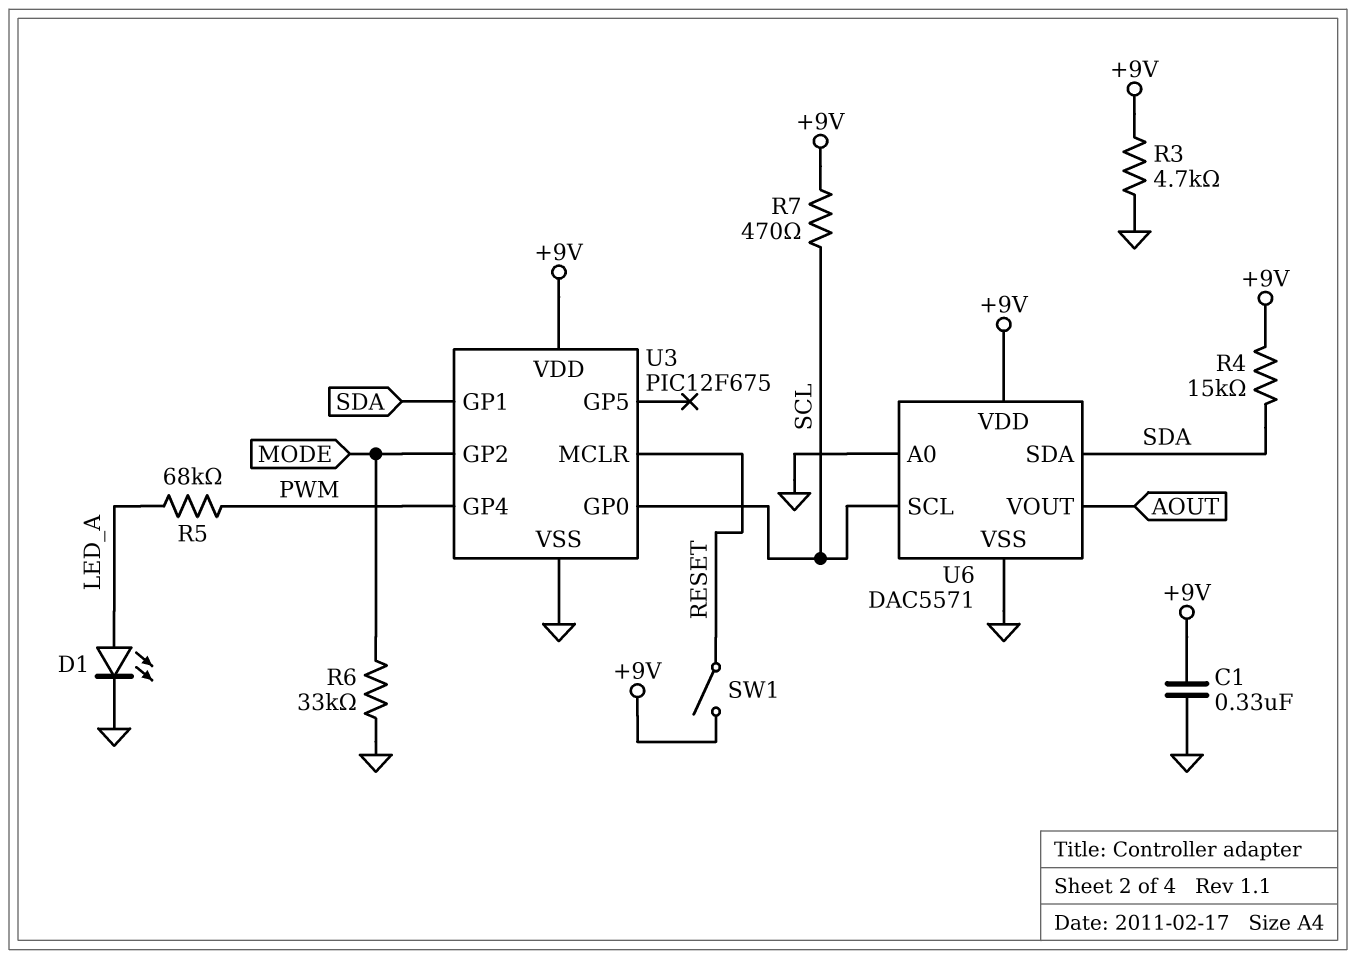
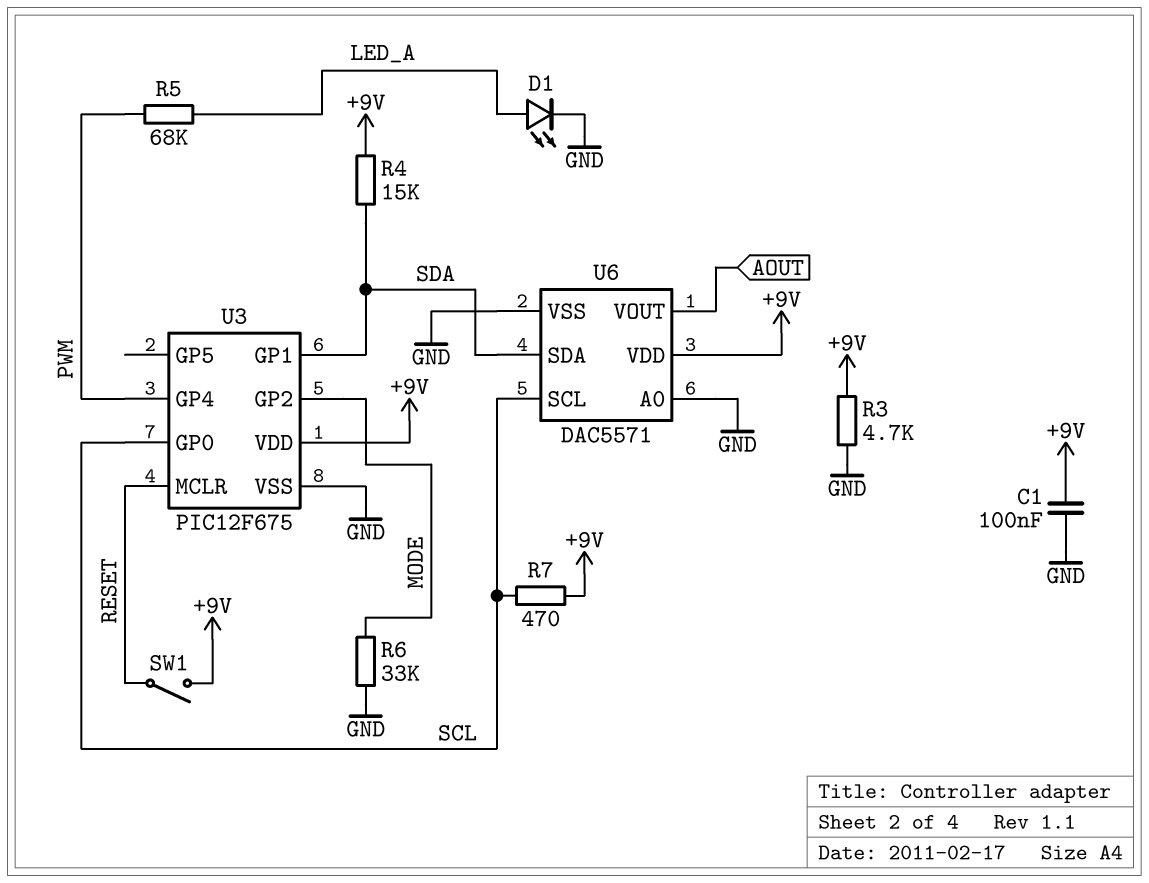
C1: 330nF (+9V, GND) -> 100nF (+9V, GND)

